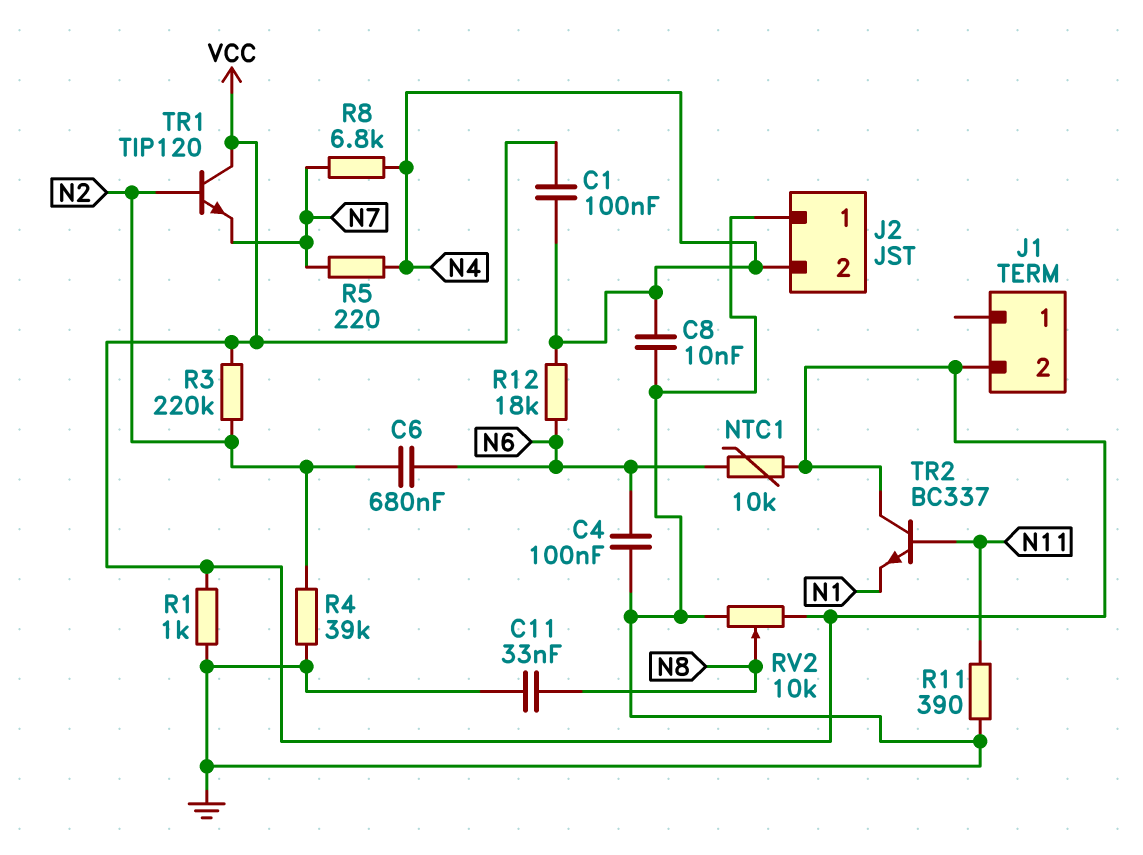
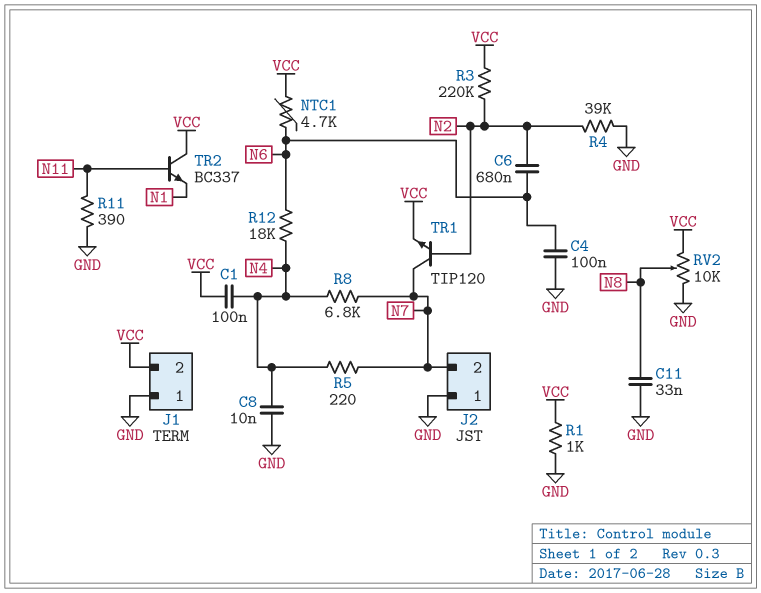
J1 pin 1: none -> GND
J2 pin 2: N4 -> N7
NTC1: 10k (N6, VCC) -> 4.7k (N6, VCC)
TR1: NPN TIP120 (B N2, C VCC, E N7) -> NPN TIP120 (B N2, C N7, E VCC)

